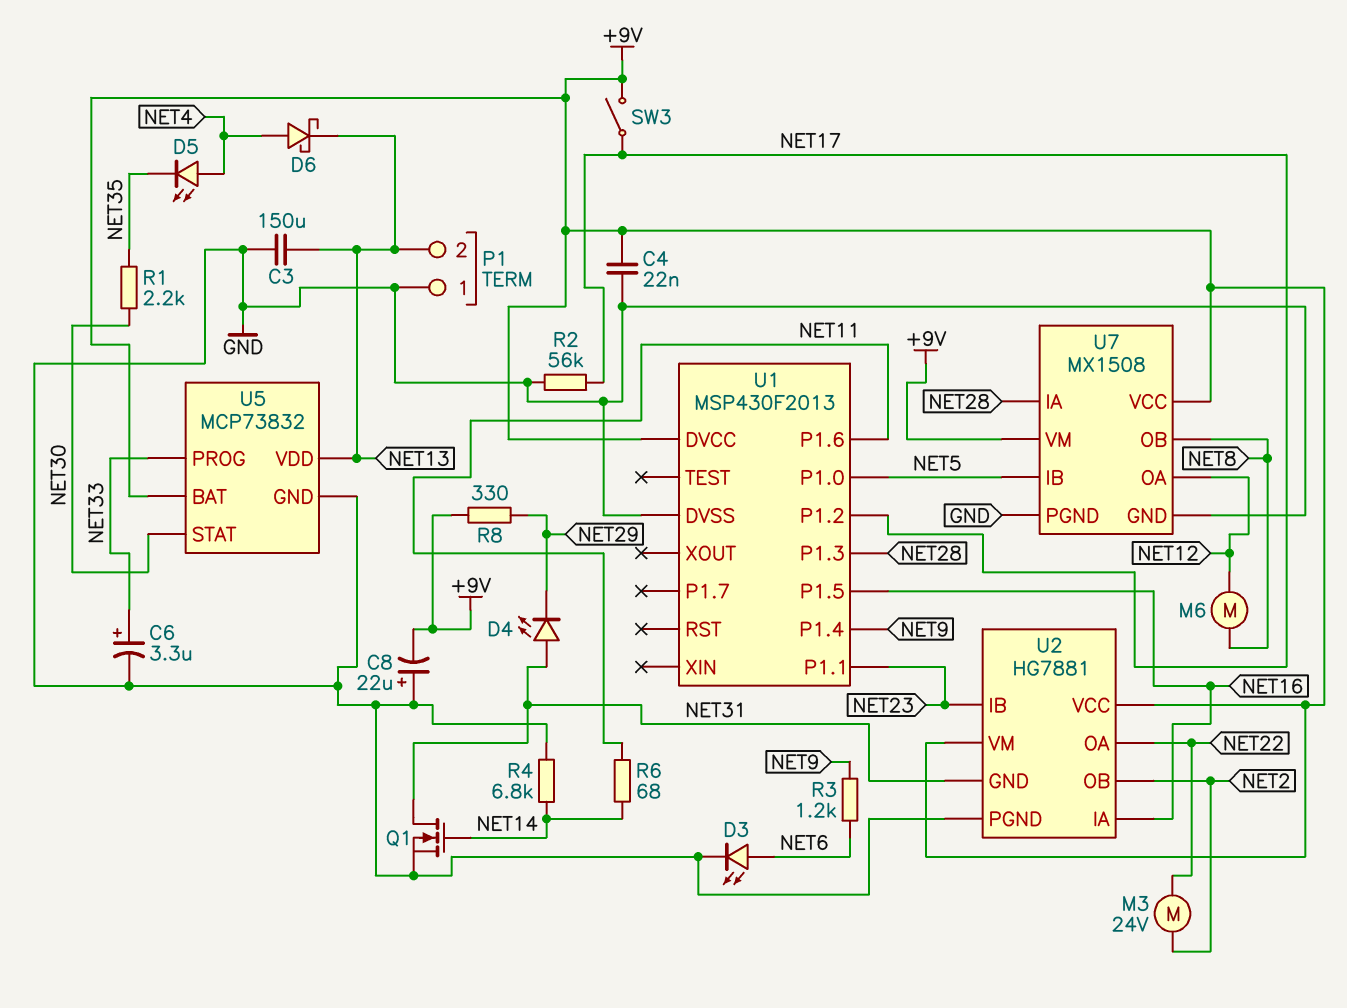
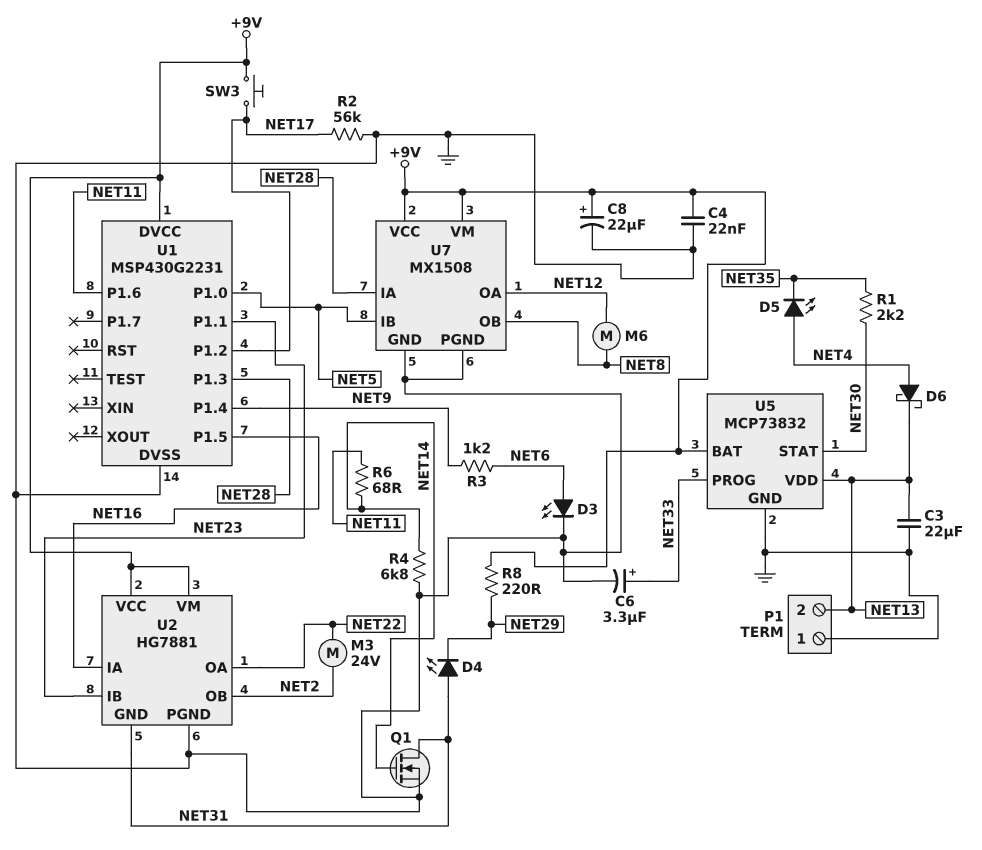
C3: 150uF (GND, NET13) -> 22uF (GND, NET13)
C8: 22uF (plus GND, minus +9V) -> 22uF (plus +9V, minus GND)
R8: 330 (+9V, NET29) -> 220 (+9V, NET29)
SW3: switch (+9V, NET17) -> button (+9V, NET17)
U1: MSP430F2013 -> MSP430G2231

